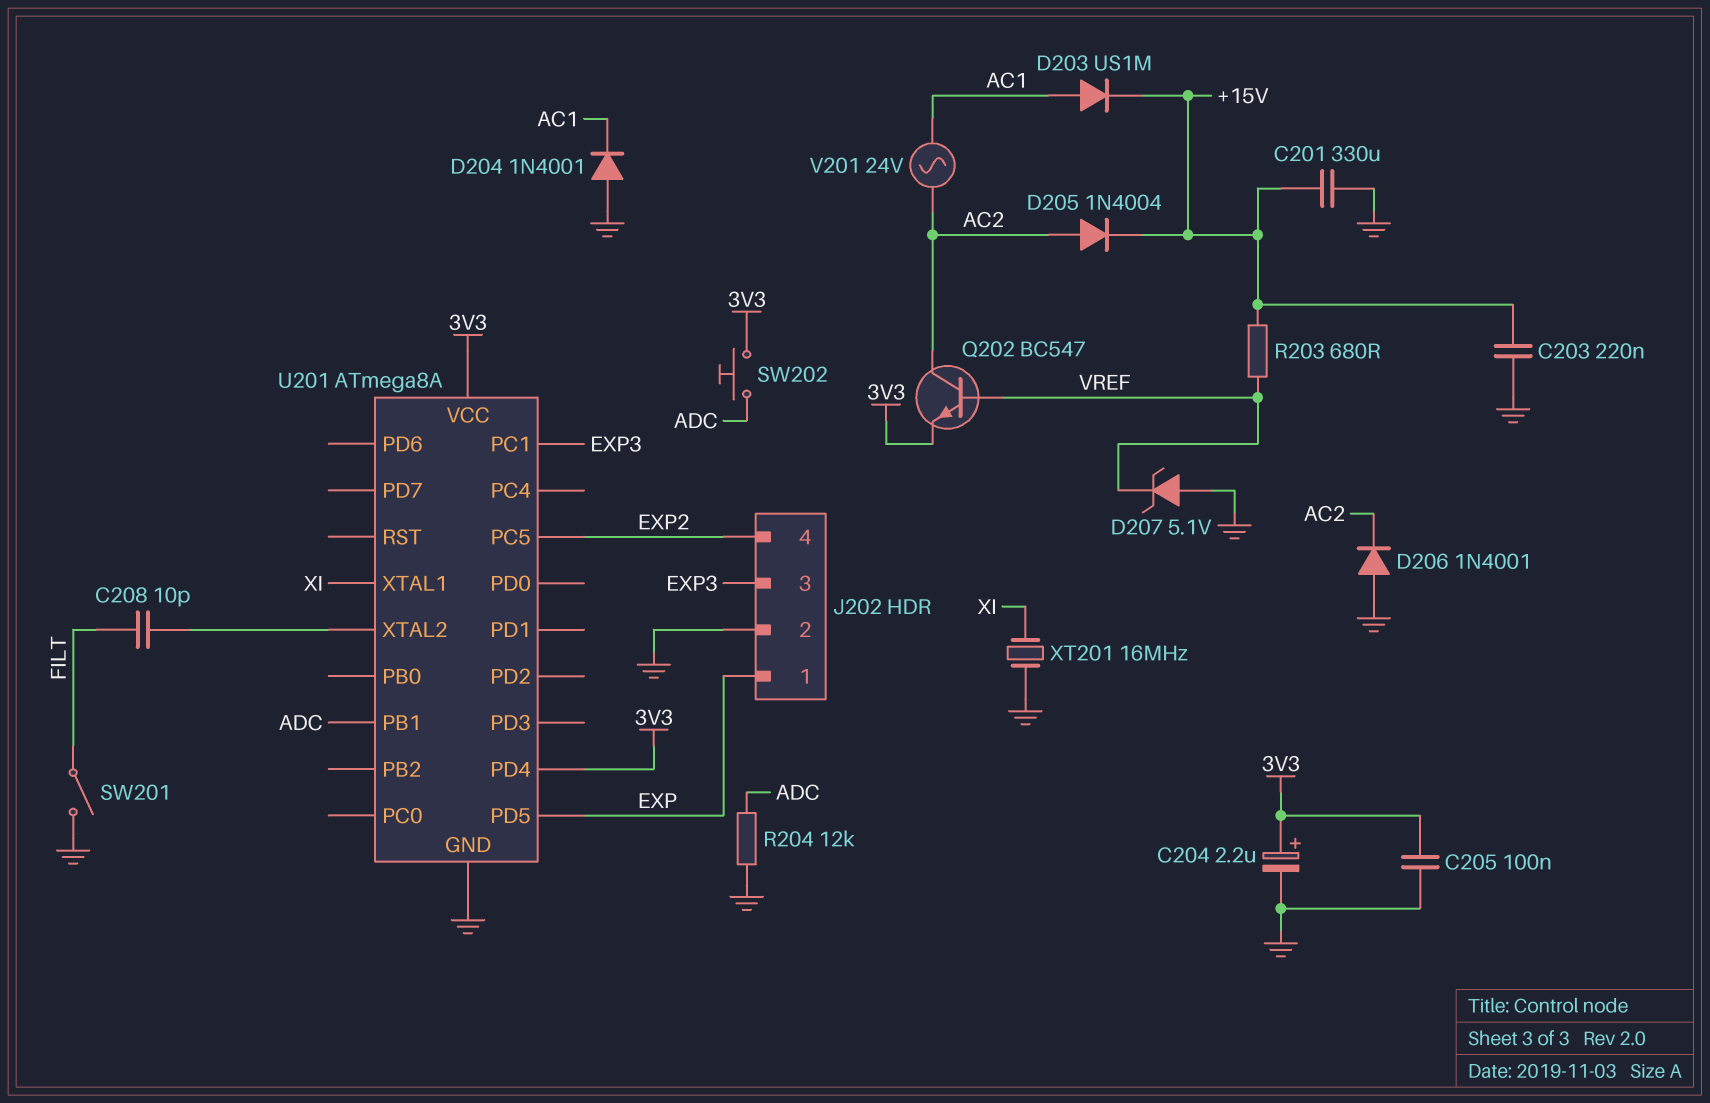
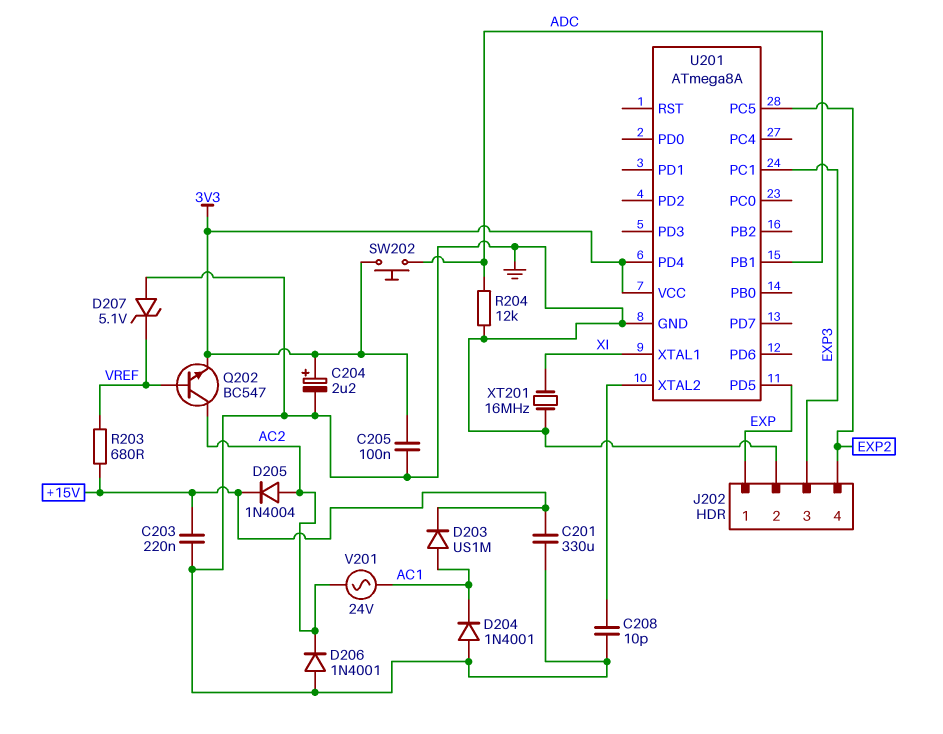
C208: 10pF (FILT, U201/XTAL2) -> 10pF (GND, U201/XTAL2)
SW201: switch (FILT, GND) -> none

